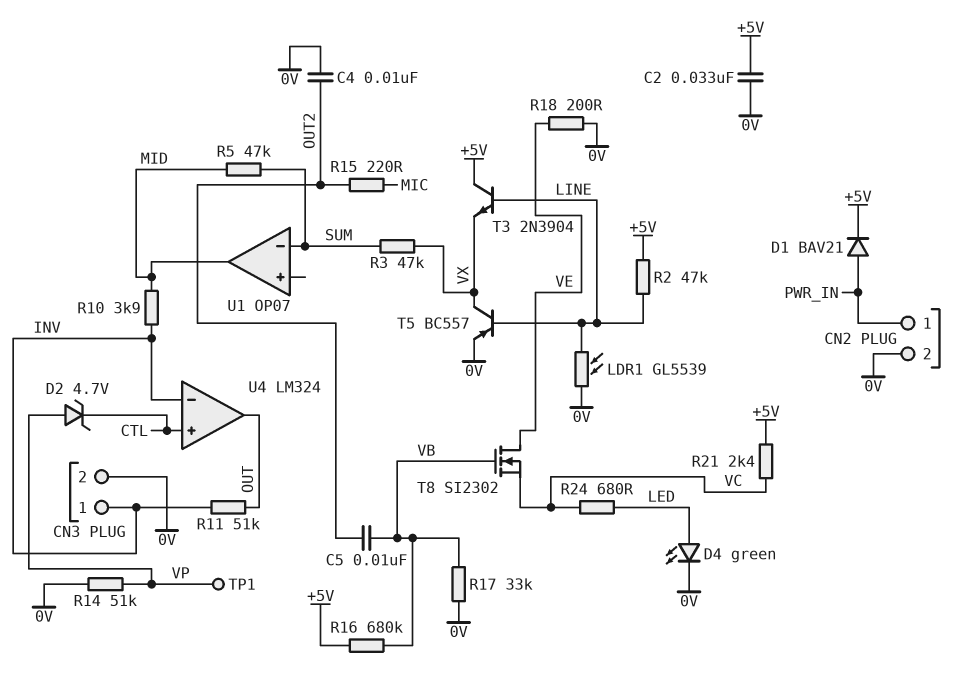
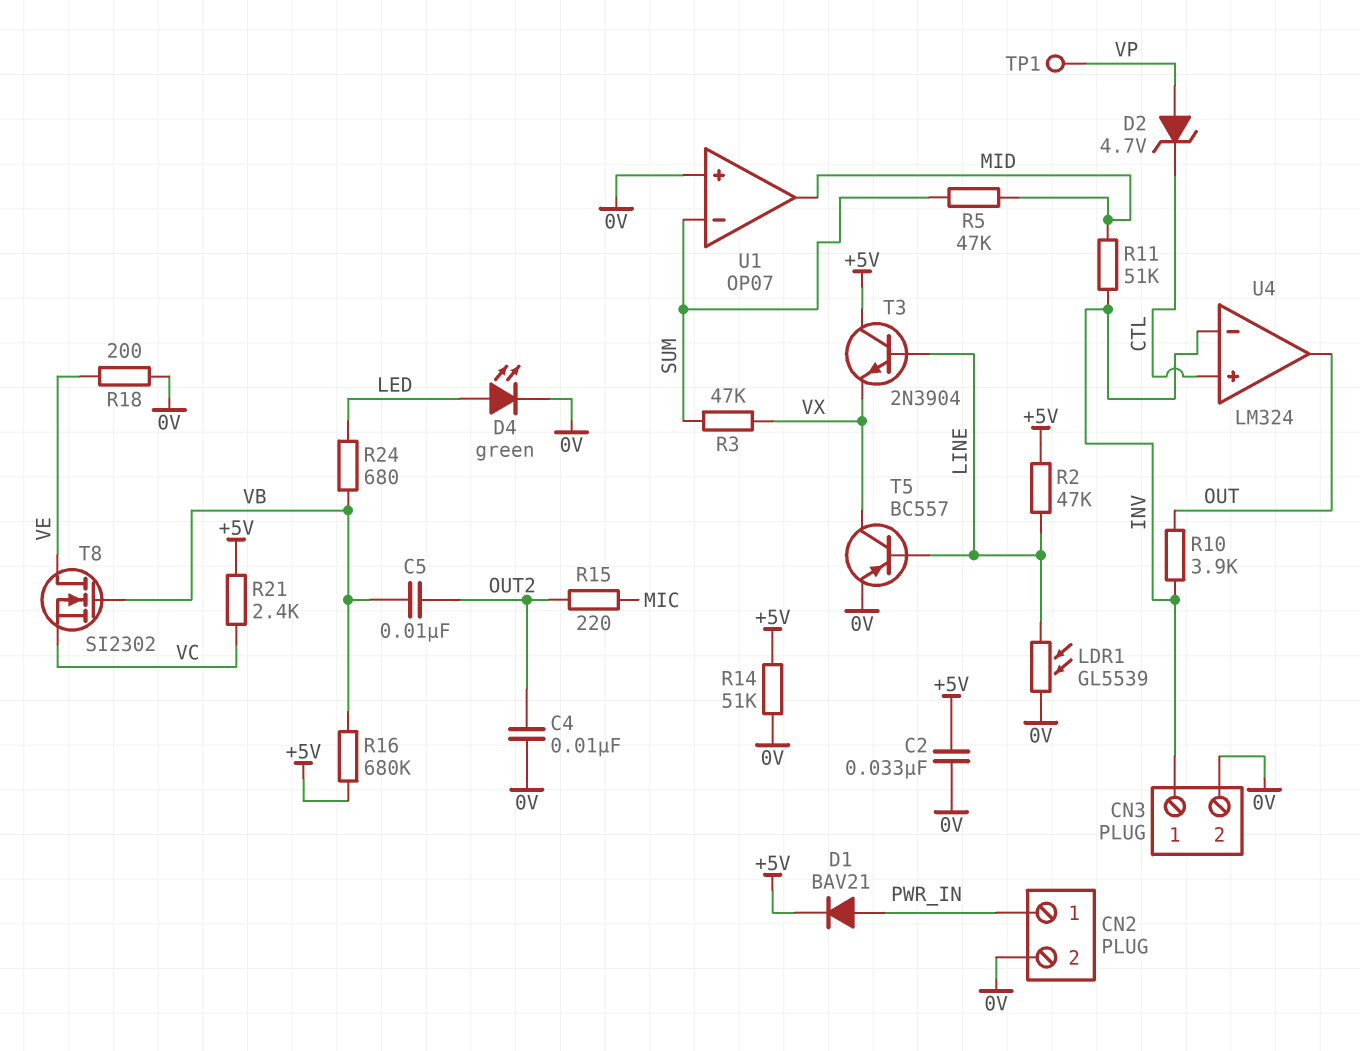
R10: 3.9k (INV, MID) -> 3.9k (INV, OUT)
R11: 51k (INV, OUT) -> 51k (INV, MID)
R14: 51k (0V, VP) -> 51k (+5V, 0V)
R17: 33k (0V, VB) -> none
R24: 680 (LED, VC) -> 680 (LED, VB)
U1 pin in+: none -> 0V

